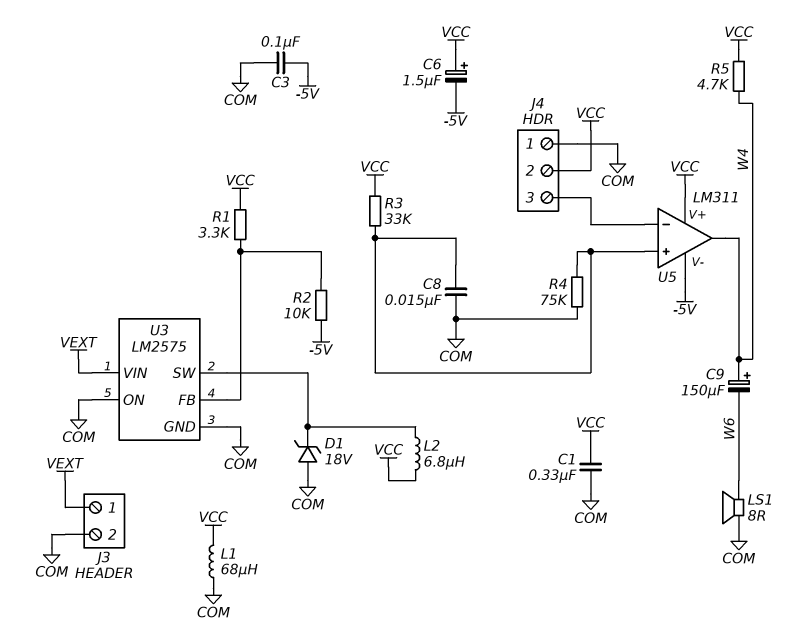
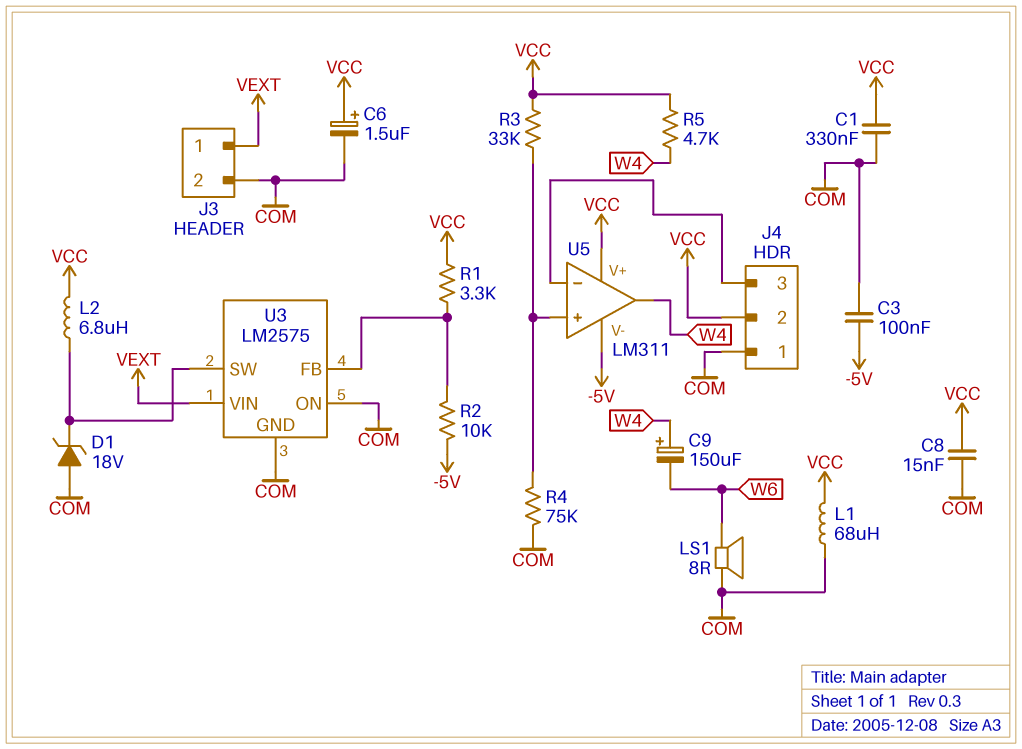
C6: 1.5uF (plus VCC, minus -5V) -> 1.5uF (plus VCC, minus COM)
C8: 15nF (COM, U5/in+) -> 15nF (COM, VCC)

